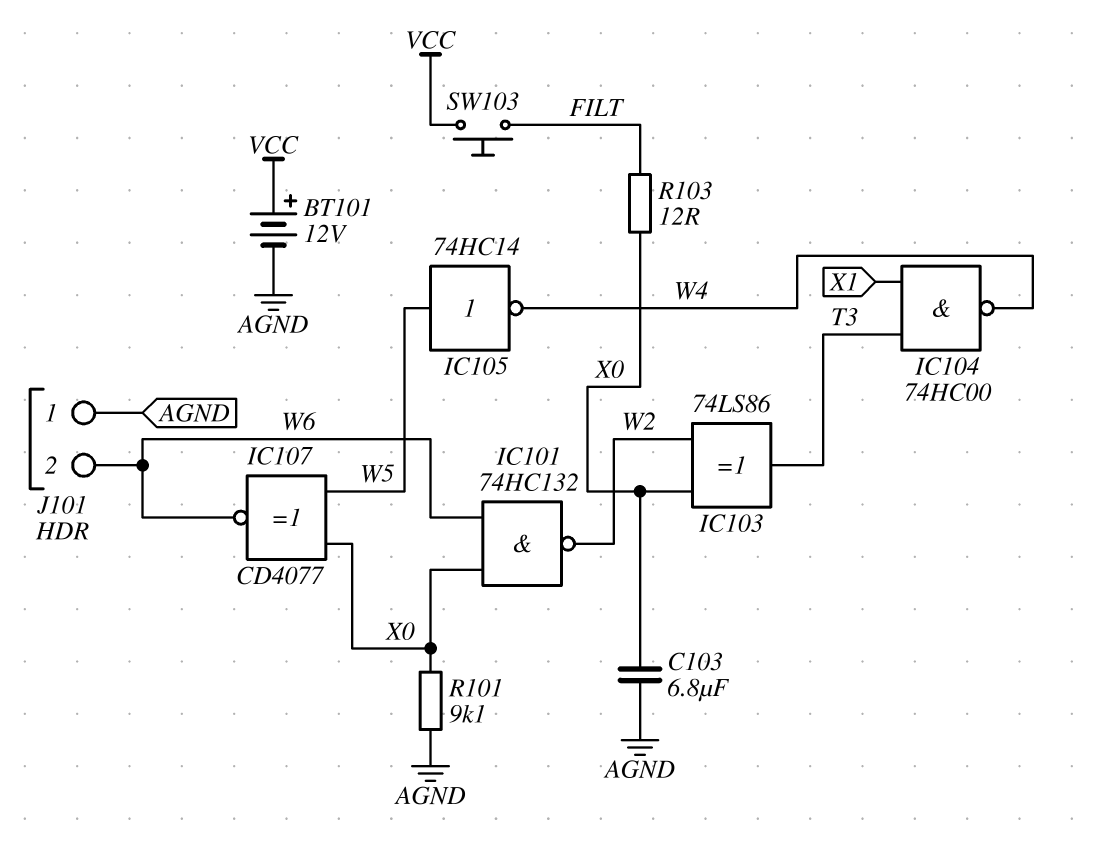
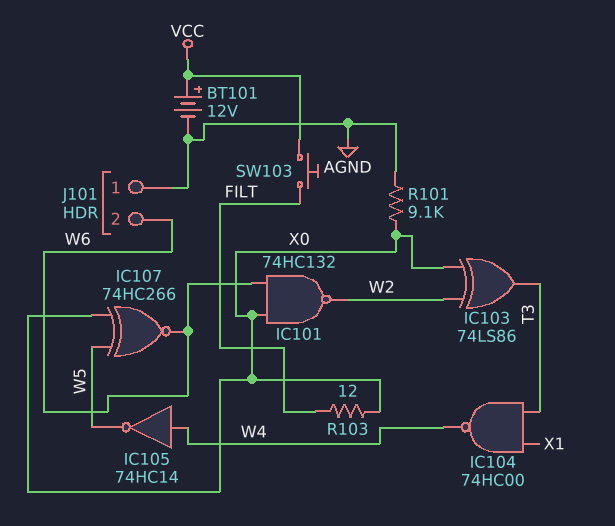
C103: 6.8uF (AGND, X0) -> none
IC105: NOT 74HC14 (in W5, out W4) -> NOT 74HC14 (in W4, out W5)
IC107: XNOR CD4077 (in W5, in X0, out W6) -> XNOR 74HC266 (in W5, in X0, out W6)

